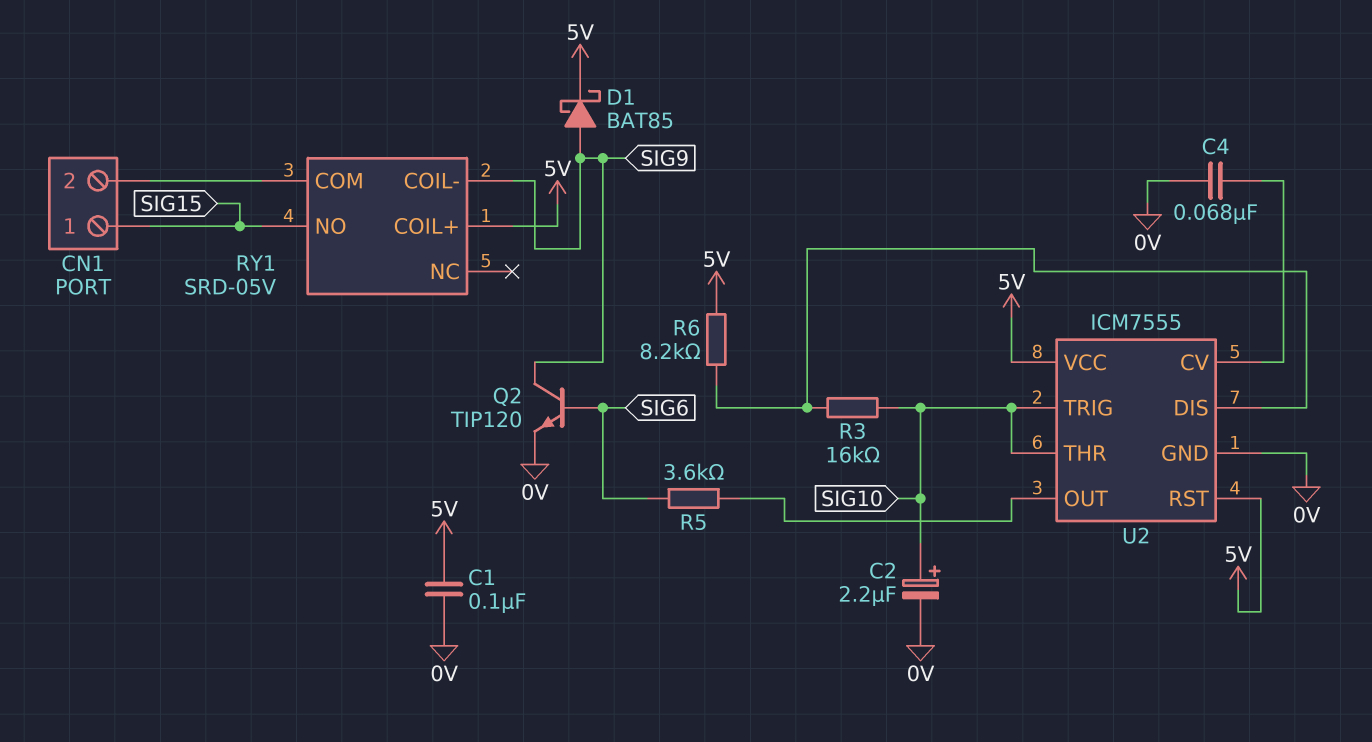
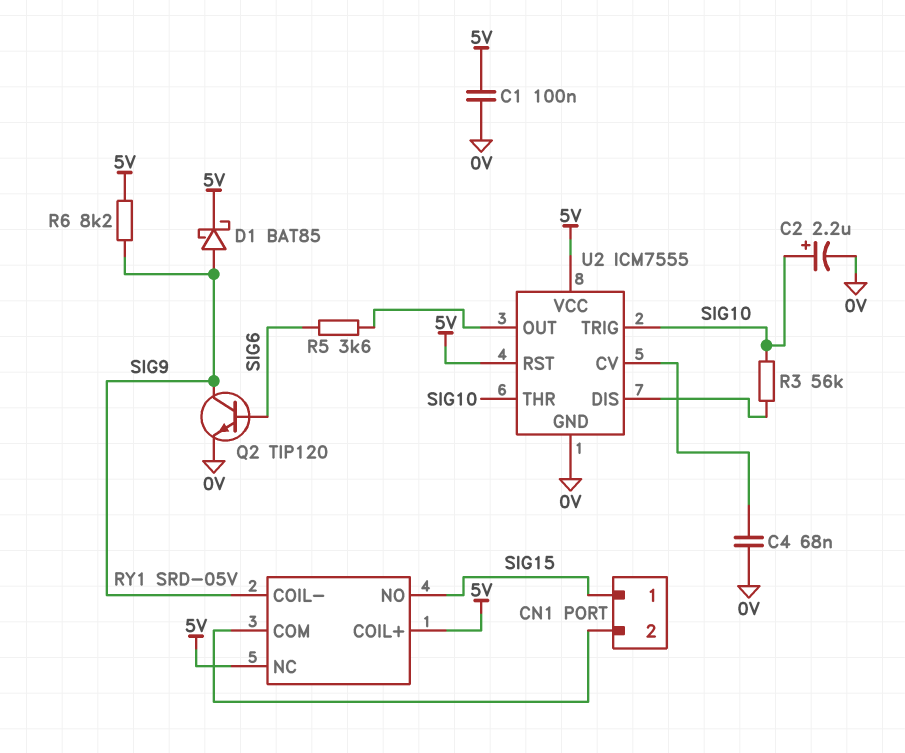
R3: 16k (SIG10, U2/DIS) -> 56k (SIG10, U2/DIS)
R6: 8.2k (5V, U2/DIS) -> 8.2k (5V, SIG9)
RY1 pin NC: none -> 5V

